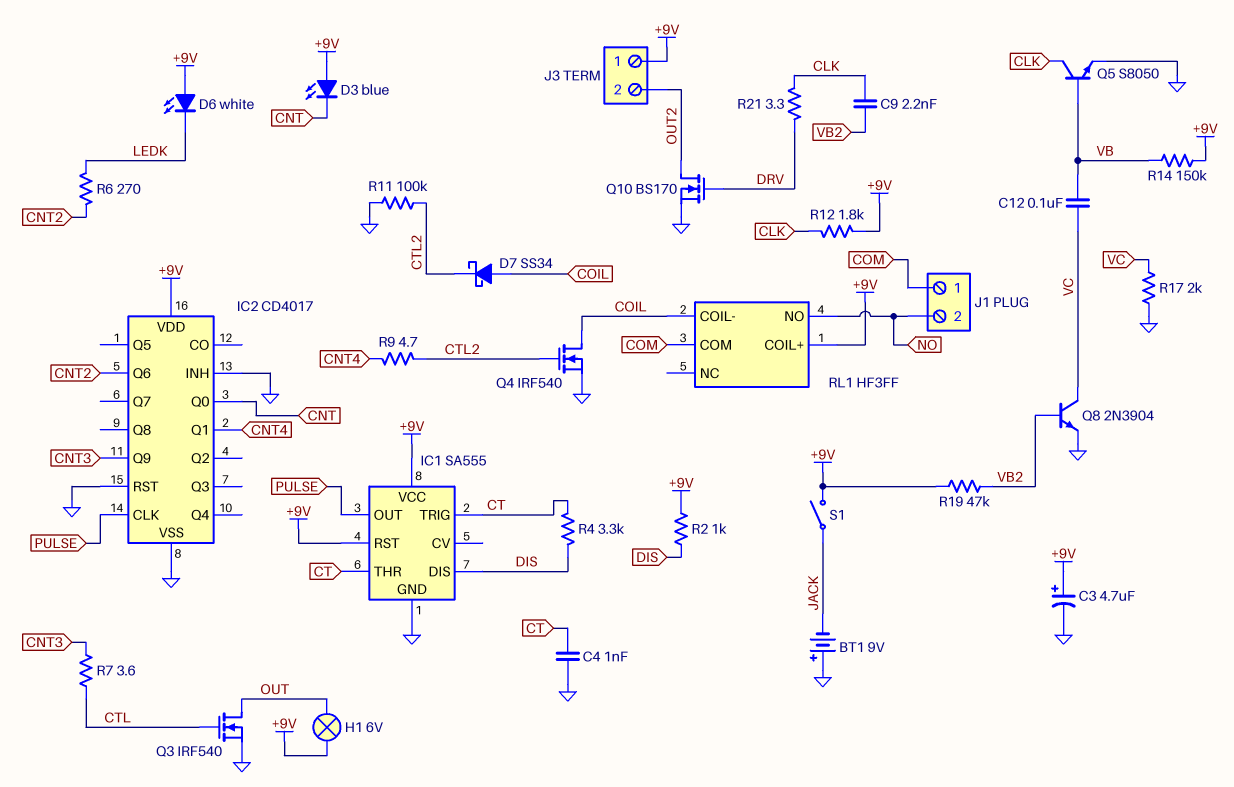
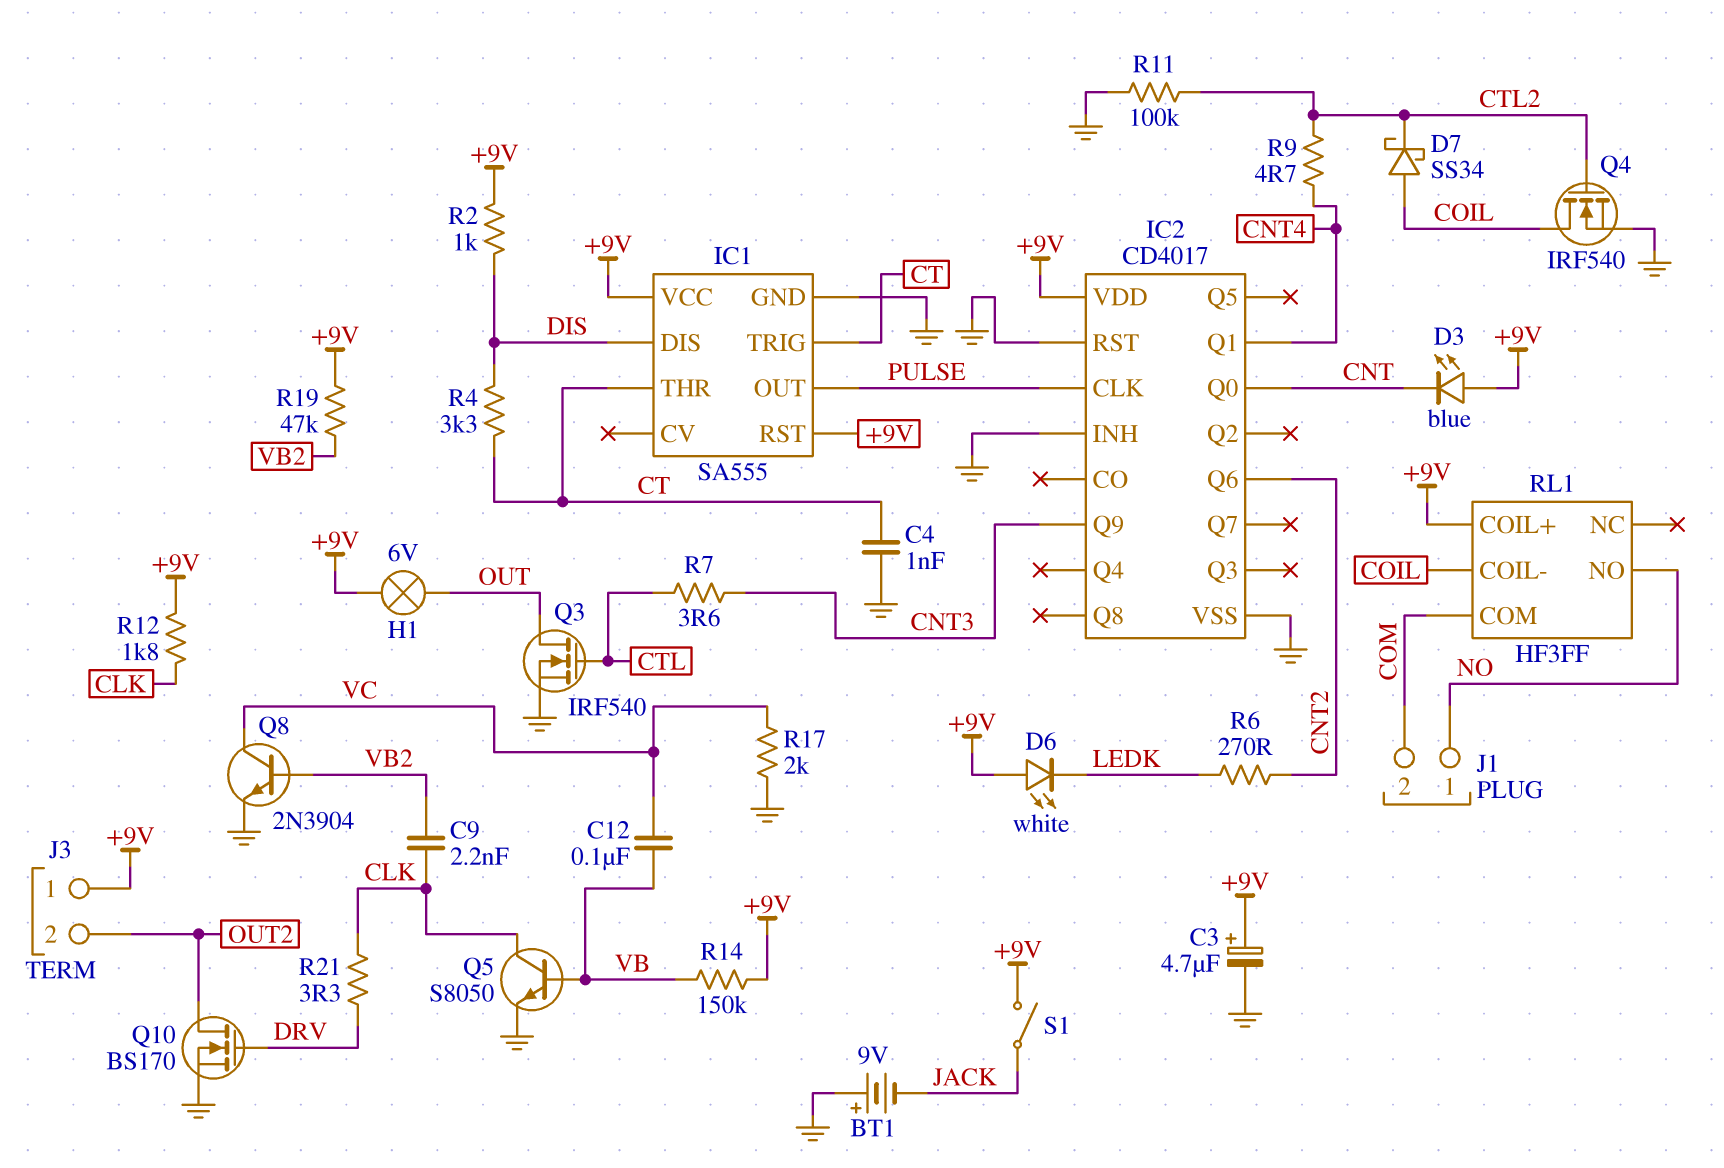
J1 pin 1: COM -> NO
J1 pin 2: NO -> COM

